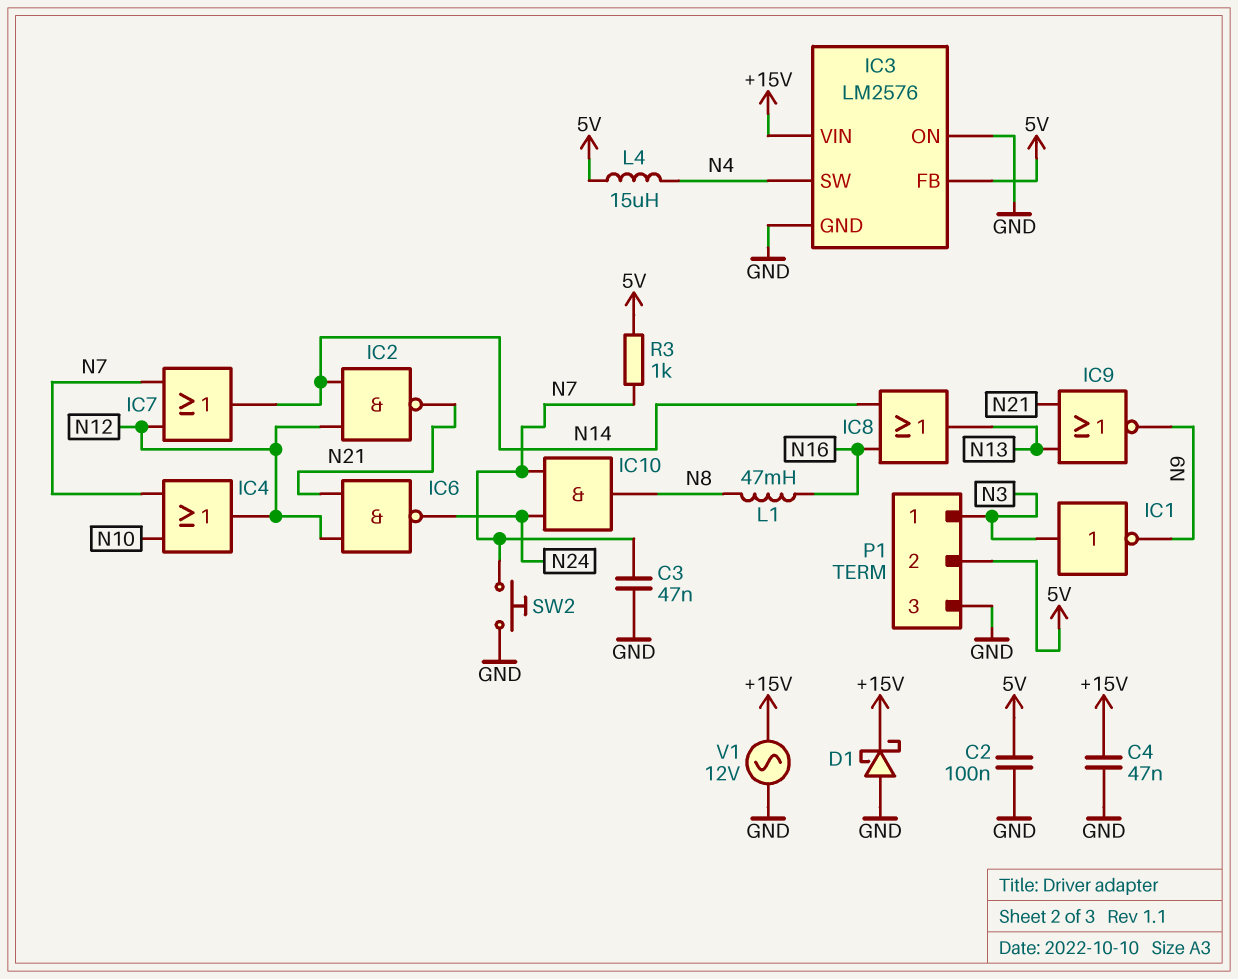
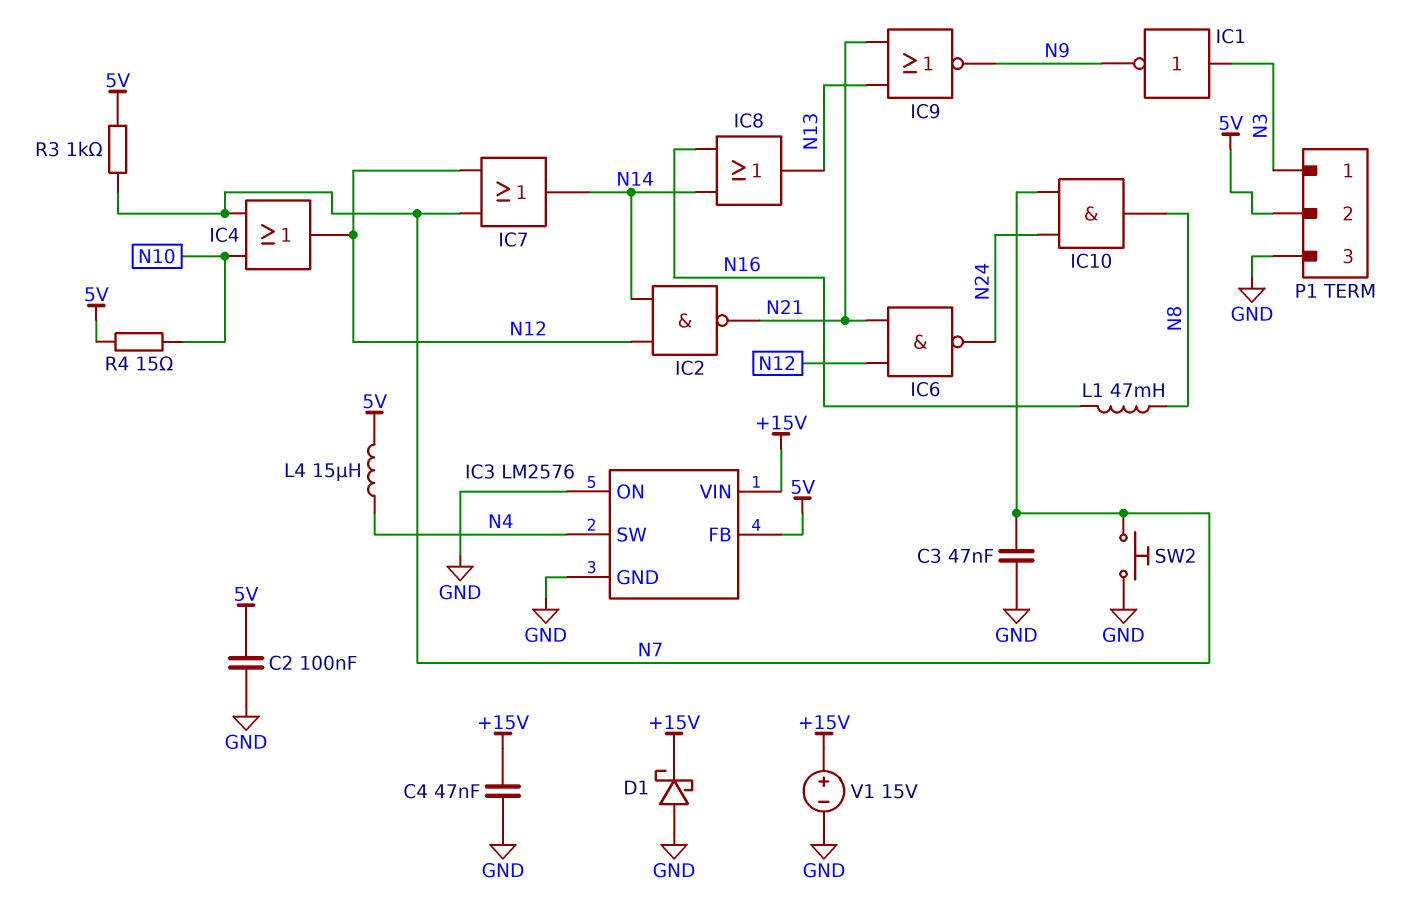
R4: none -> 15 (5V, N10)
V1: AC 12V (+15V, GND) -> 15V (plus +15V, minus GND)

